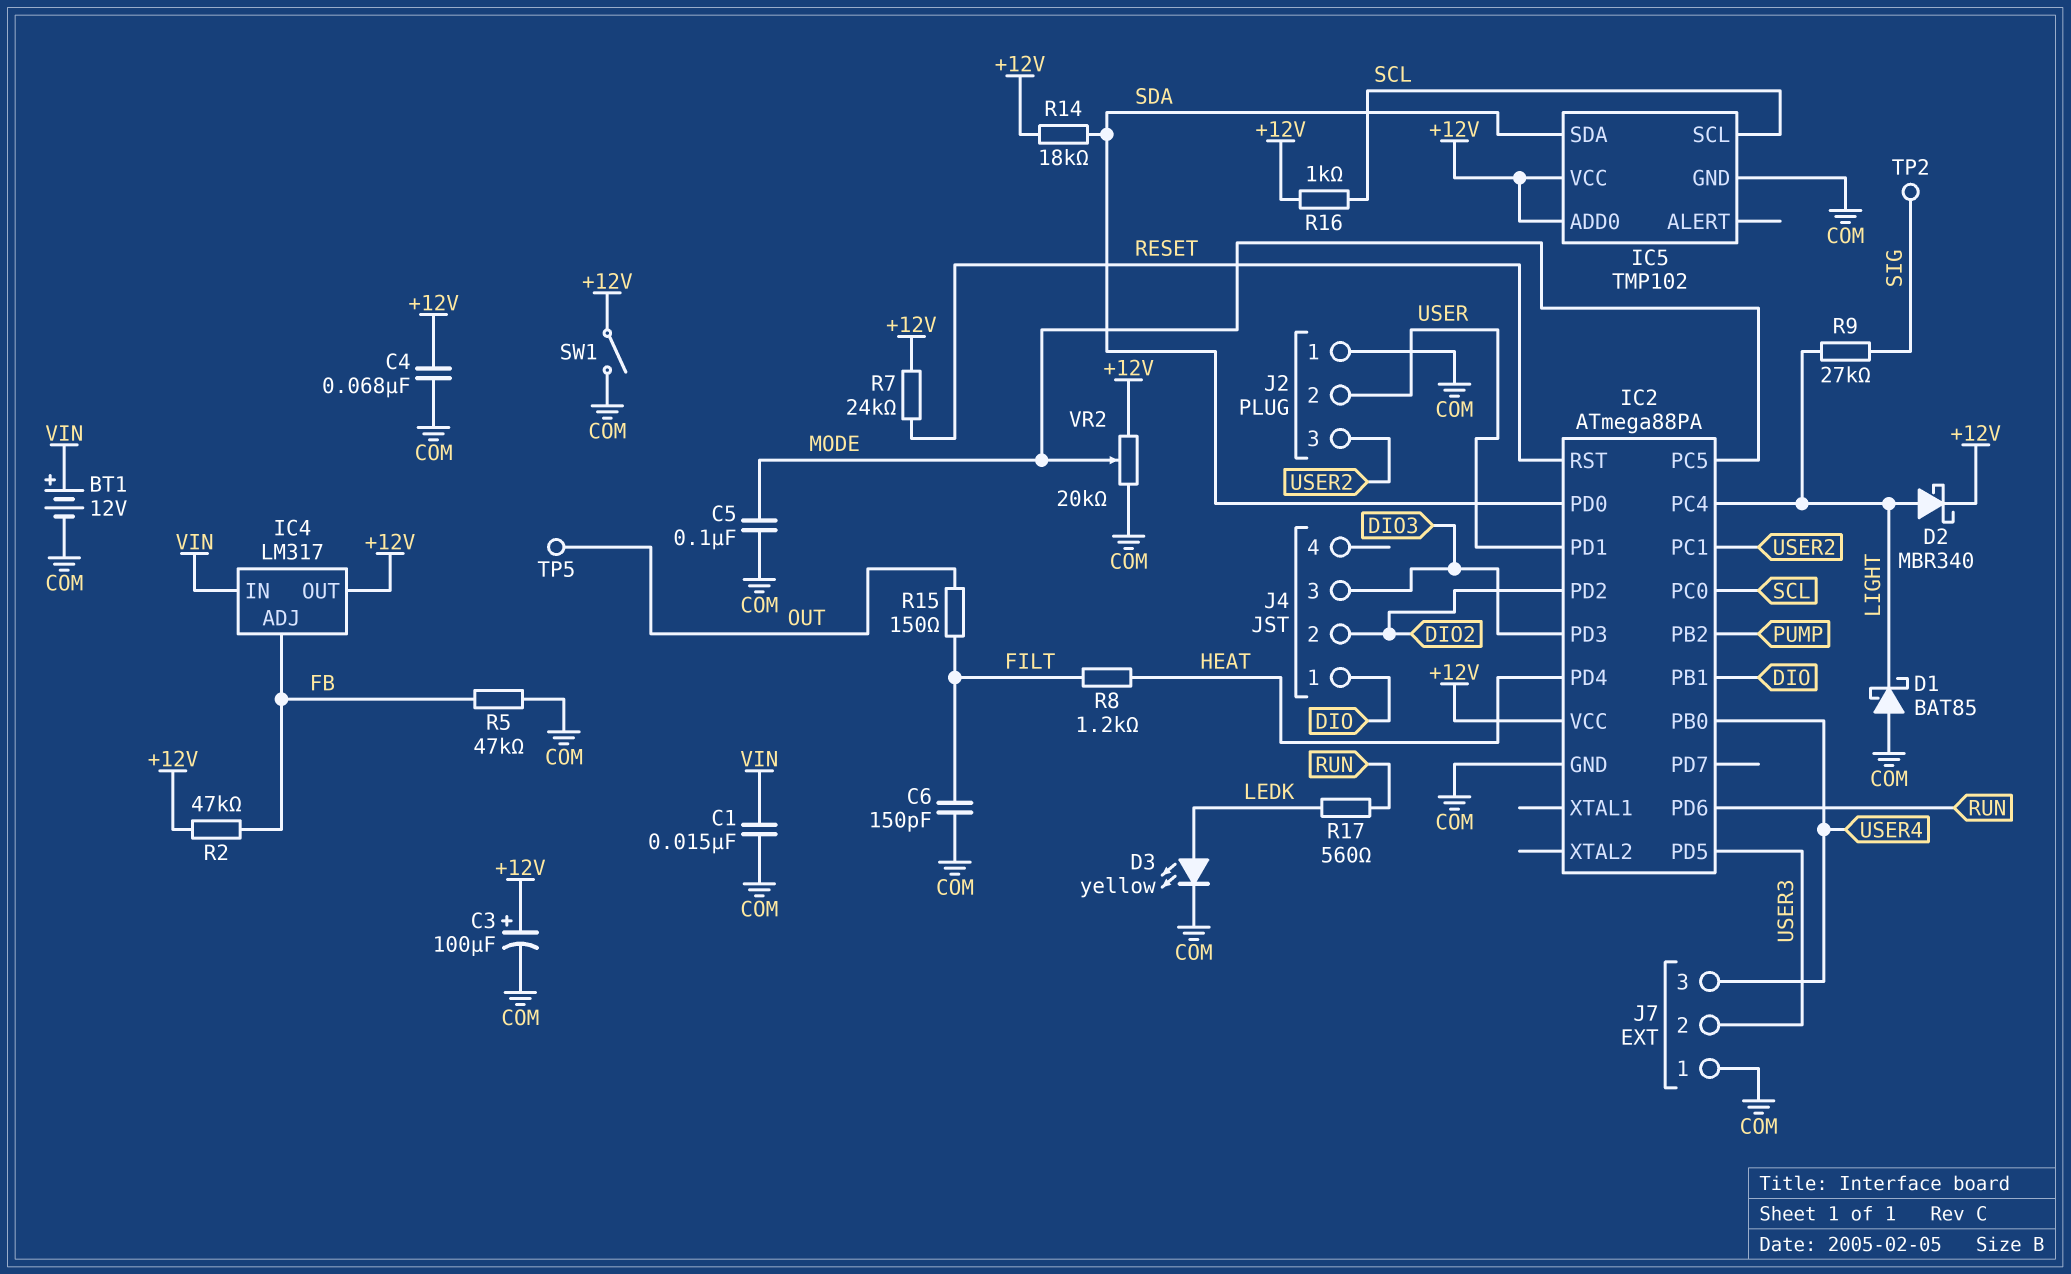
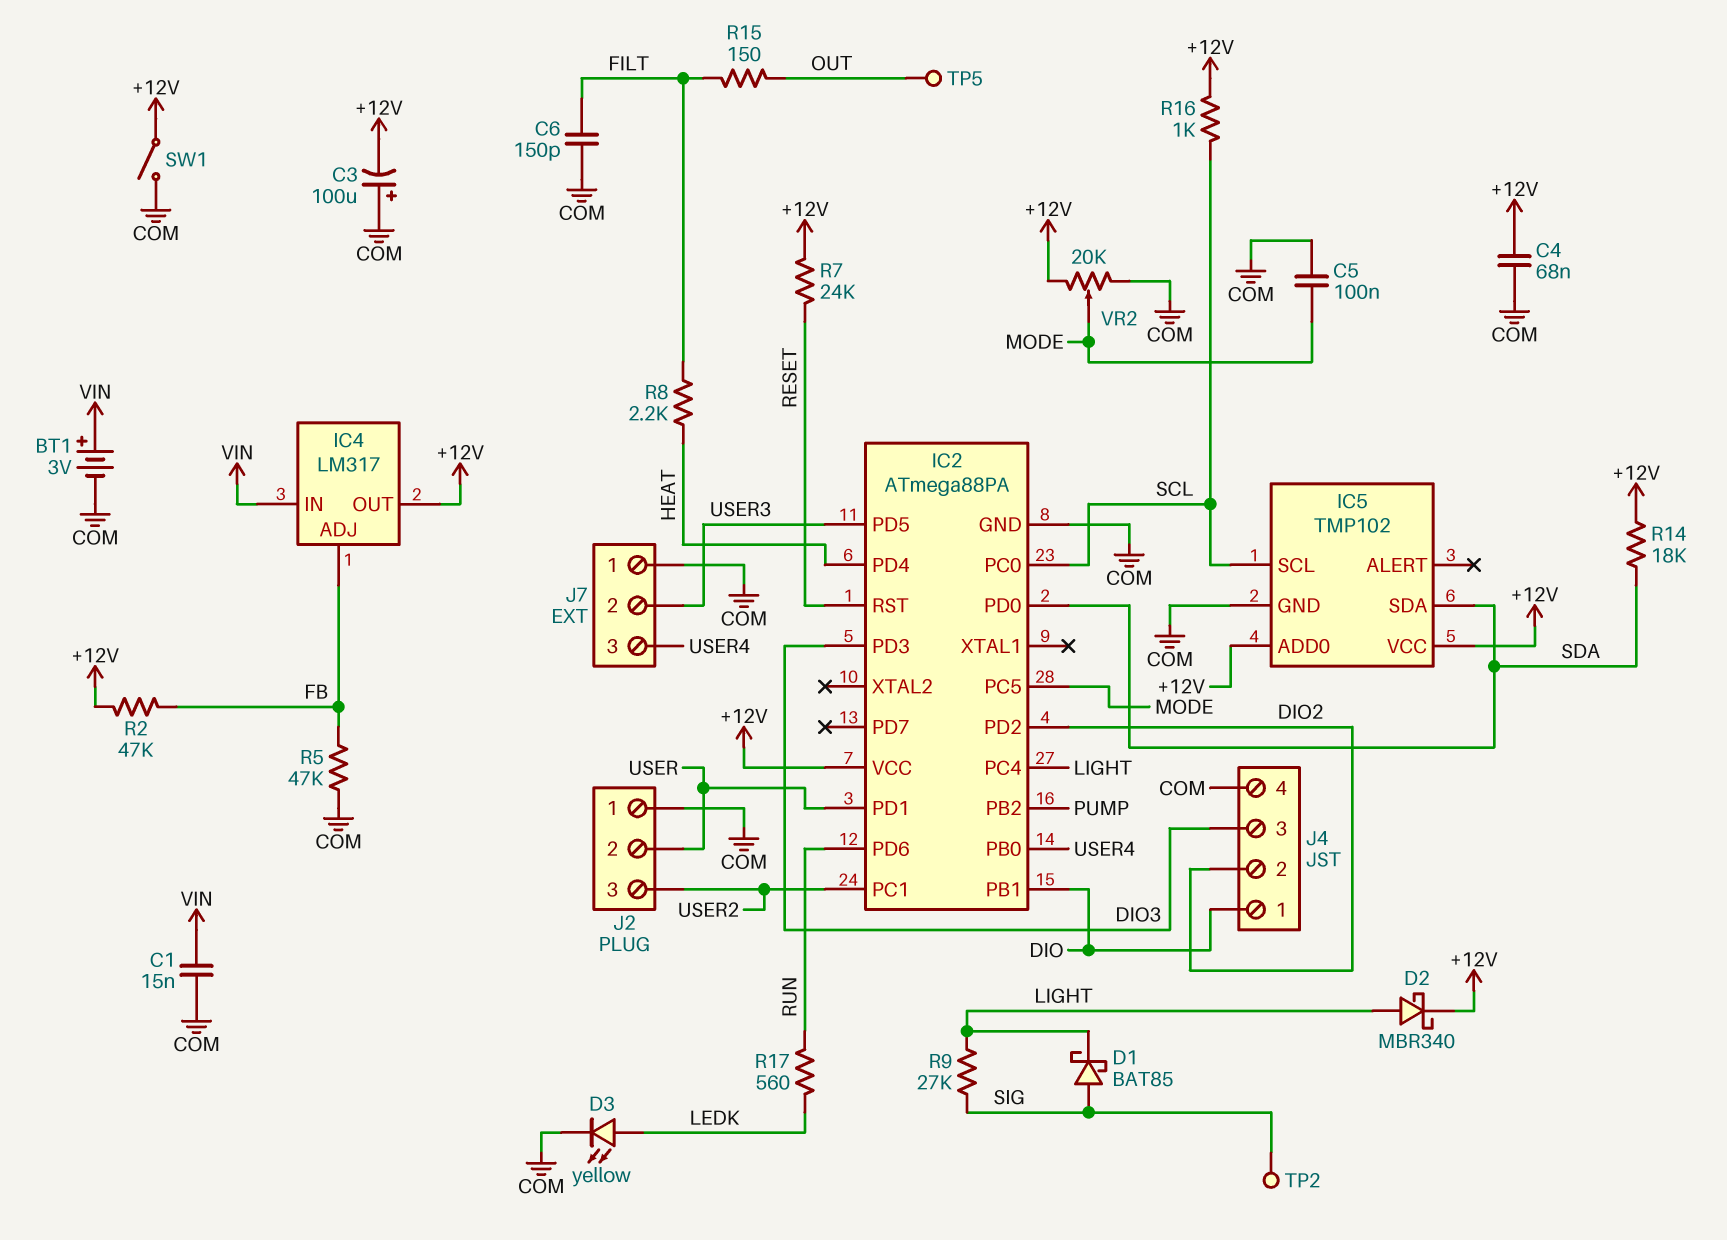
BT1: 12V (plus VIN, minus COM) -> 3V (plus VIN, minus COM)
C3: 100uF (plus +12V, minus COM) -> 100uF (plus COM, minus +12V)
D1: schottky BAT85 (A COM, K LIGHT) -> schottky BAT85 (A SIG, K LIGHT)
J4 pin 4: none -> COM
R8: 1.2k (FILT, HEAT) -> 2.2k (FILT, HEAT)

